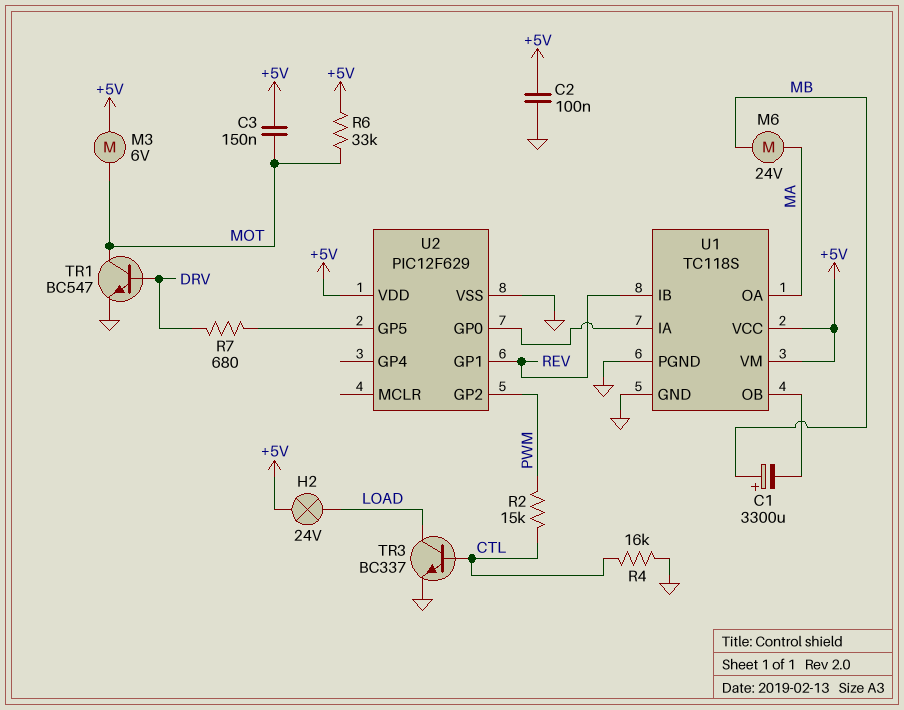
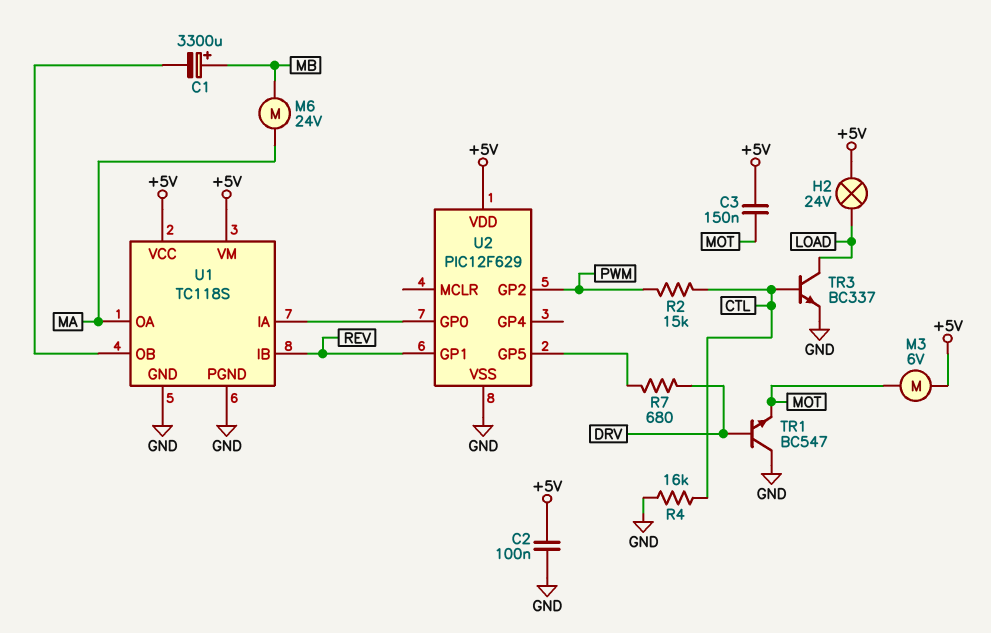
R6: 33k (+5V, MOT) -> none
TR1: NPN BC547 (B DRV, C MOT, E GND) -> NPN BC547 (B DRV, C GND, E MOT)

